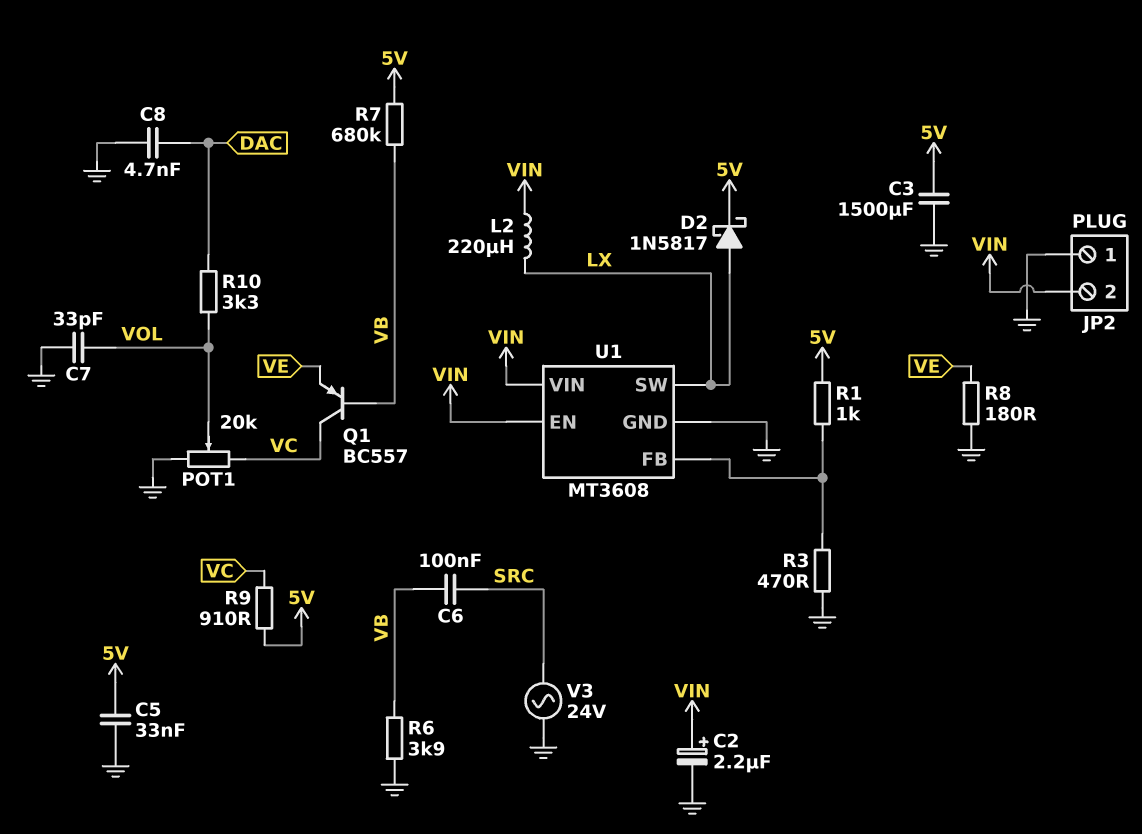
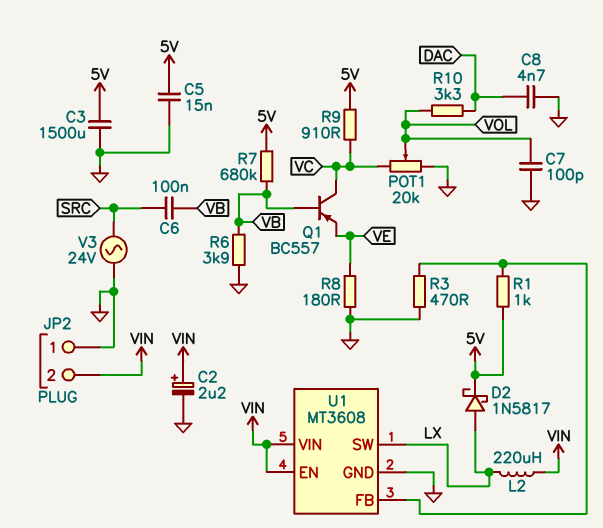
C5: 33nF (5V, GND) -> 15nF (5V, GND)
C7: 33pF (GND, VOL) -> 100pF (GND, VOL)

